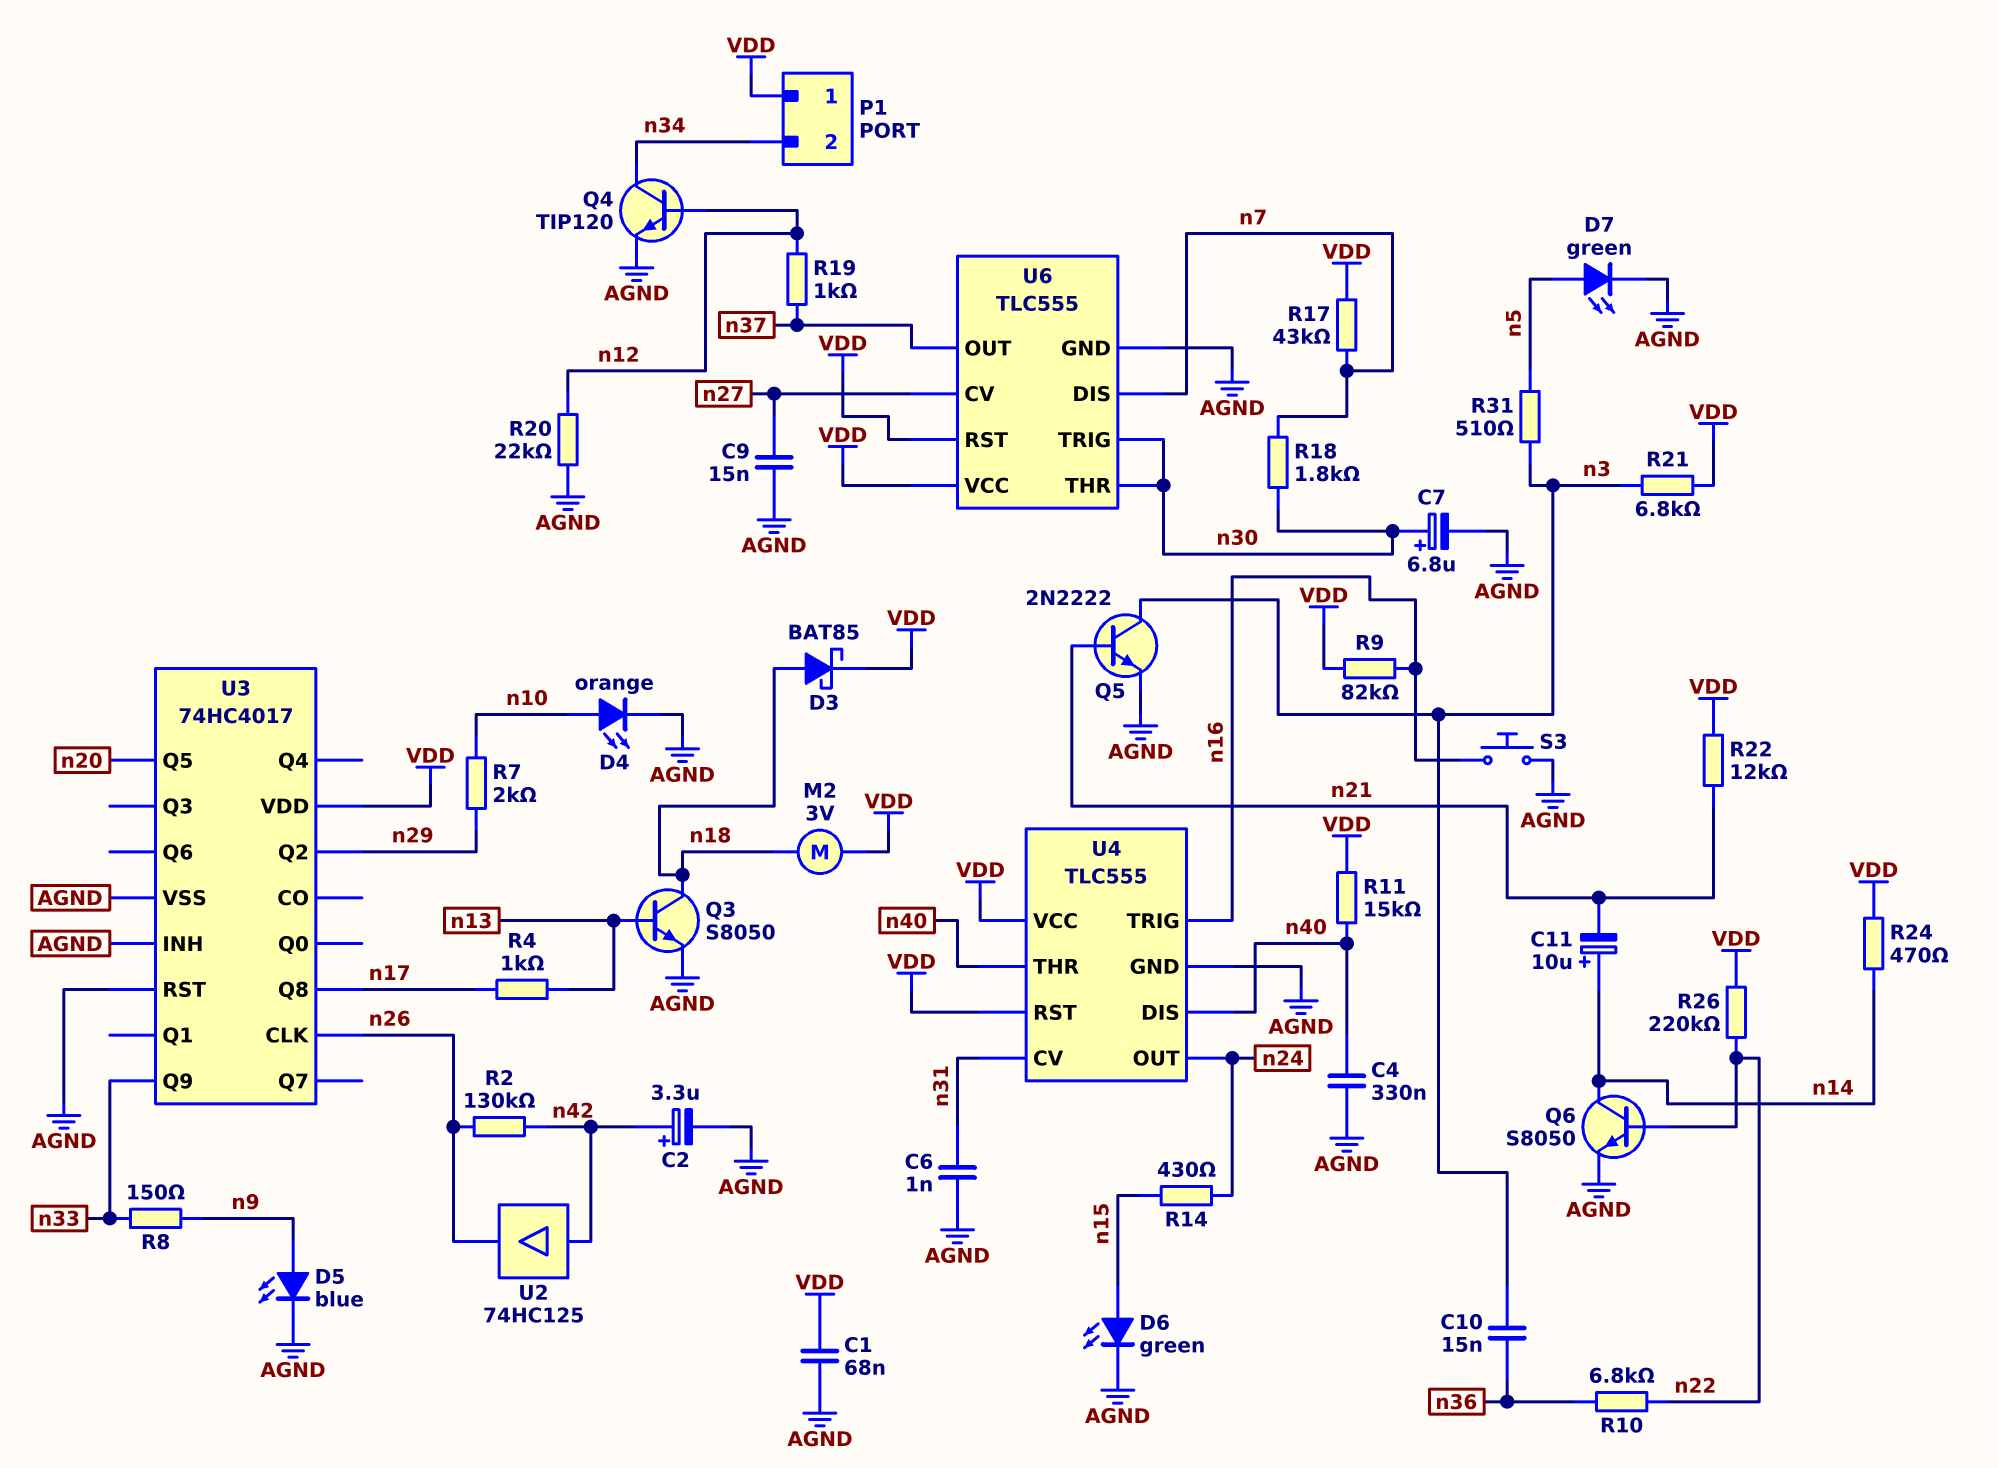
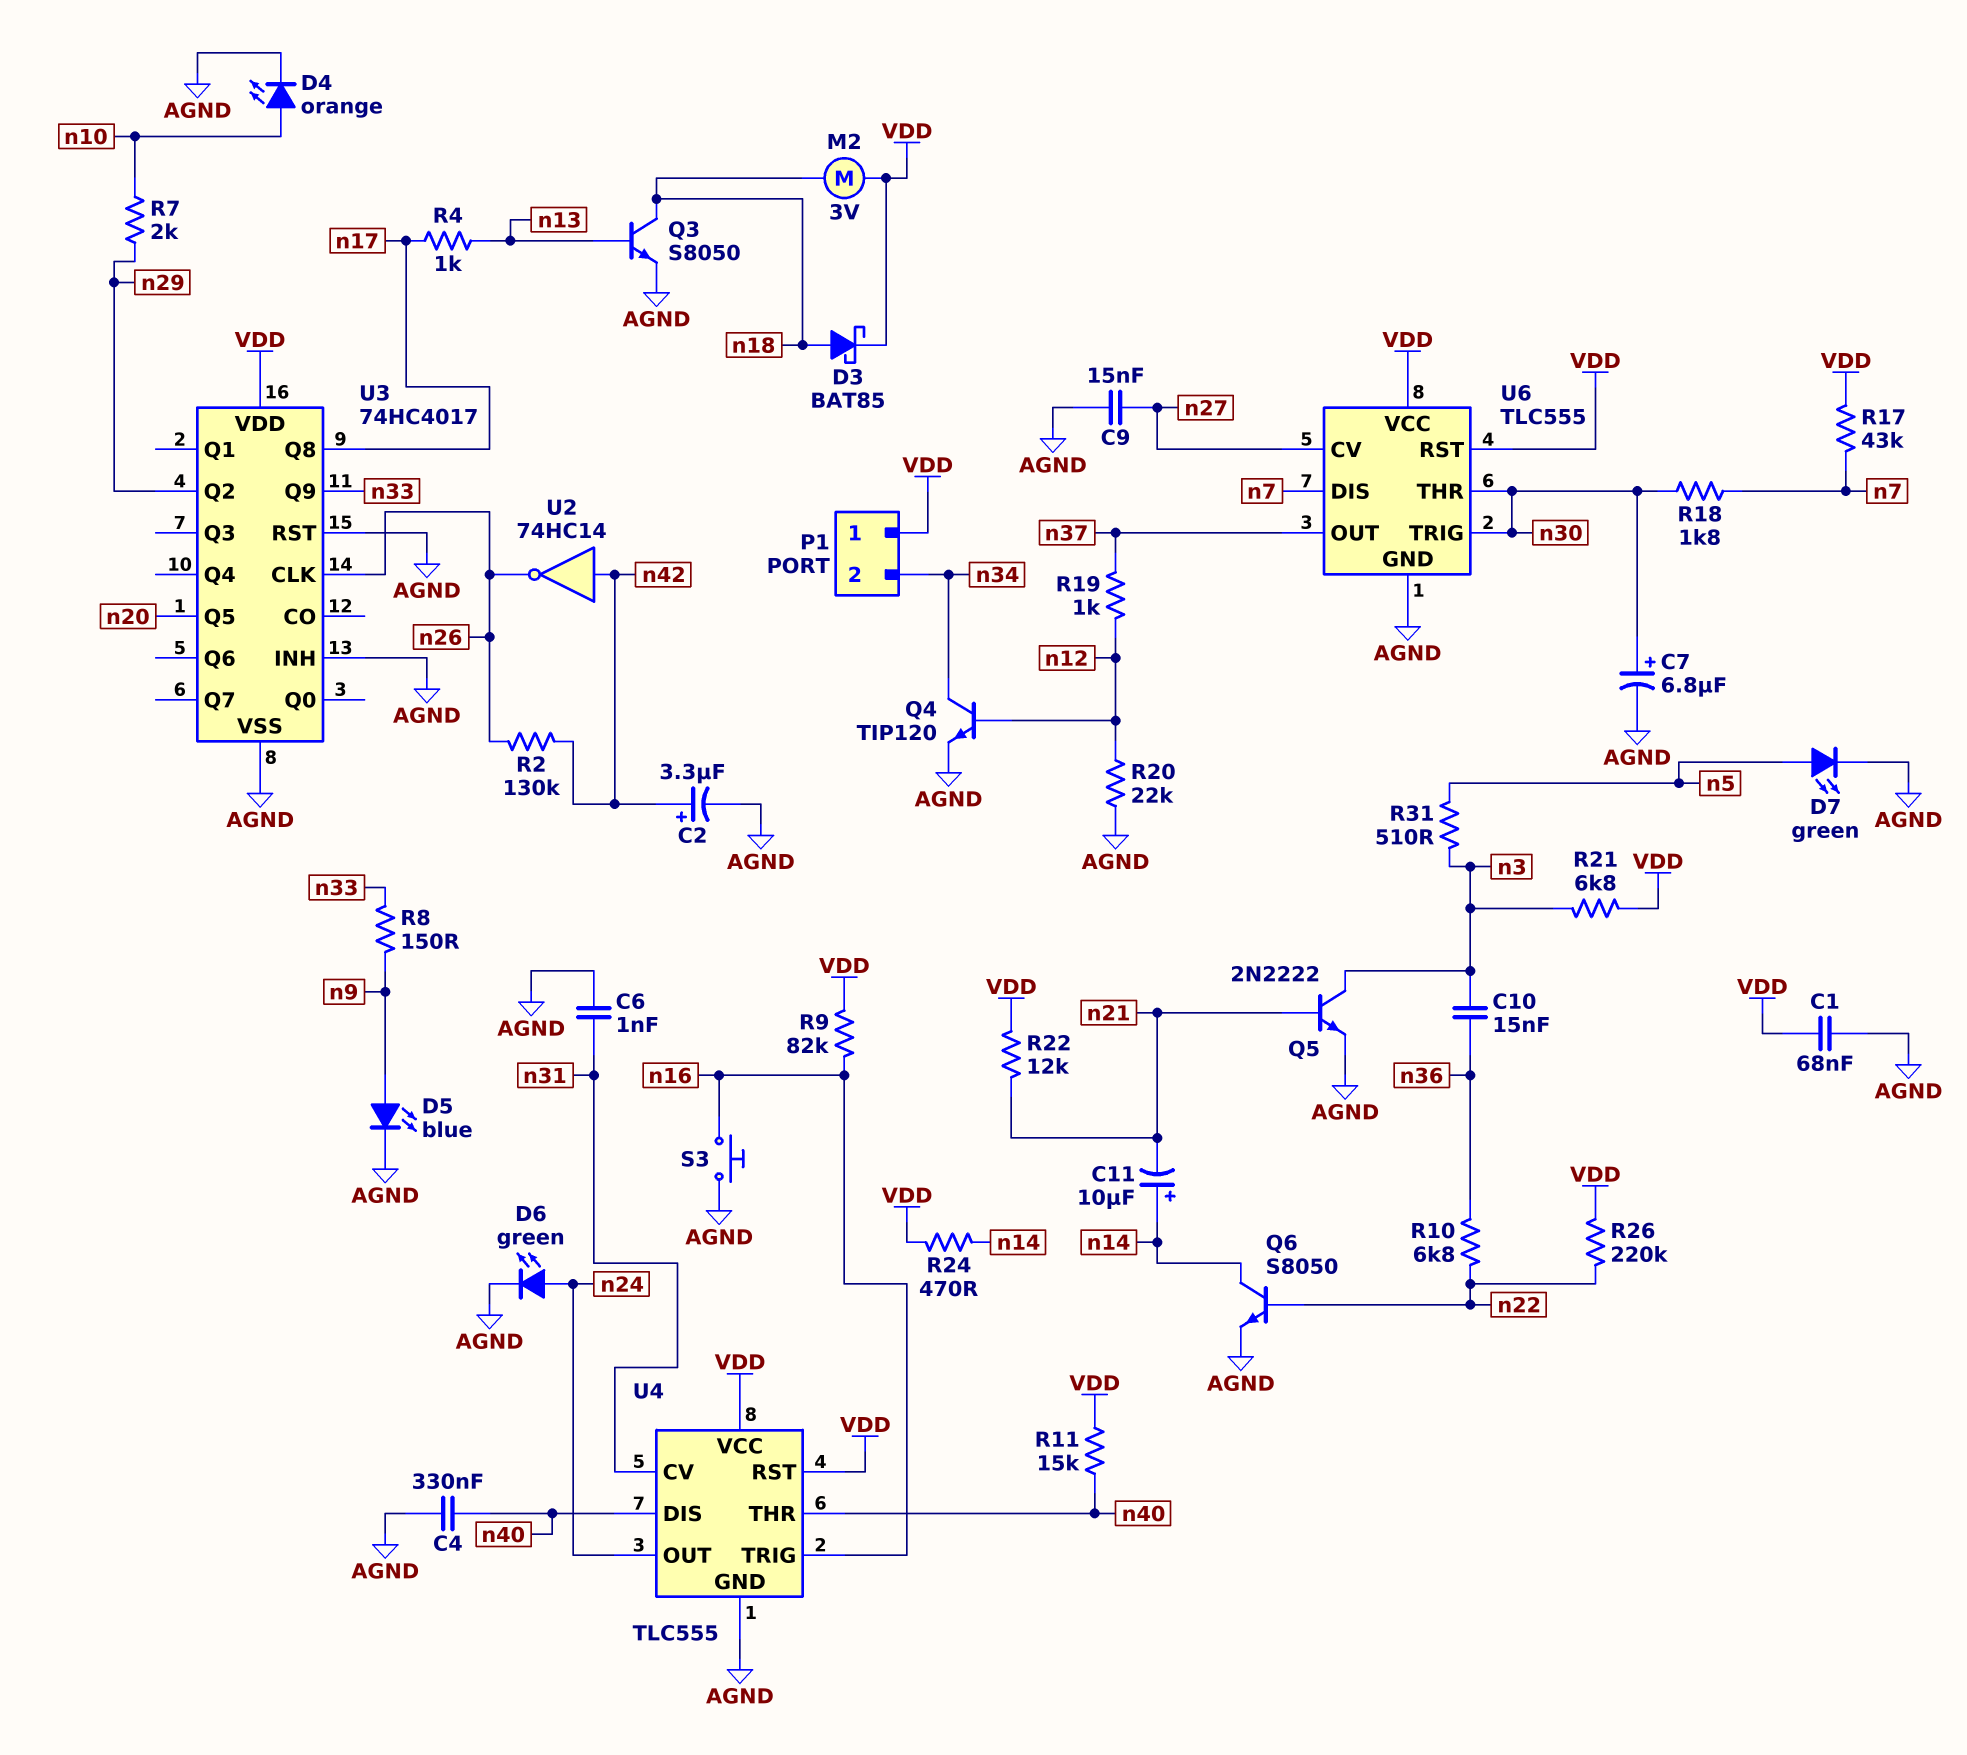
D6: LED green (A n15, K AGND) -> LED green (A n24, K AGND)
R14: 430 (n15, n24) -> none
U2: buffer 74HC125 (in n42, out n26) -> NOT 74HC14 (in n42, out n26)

